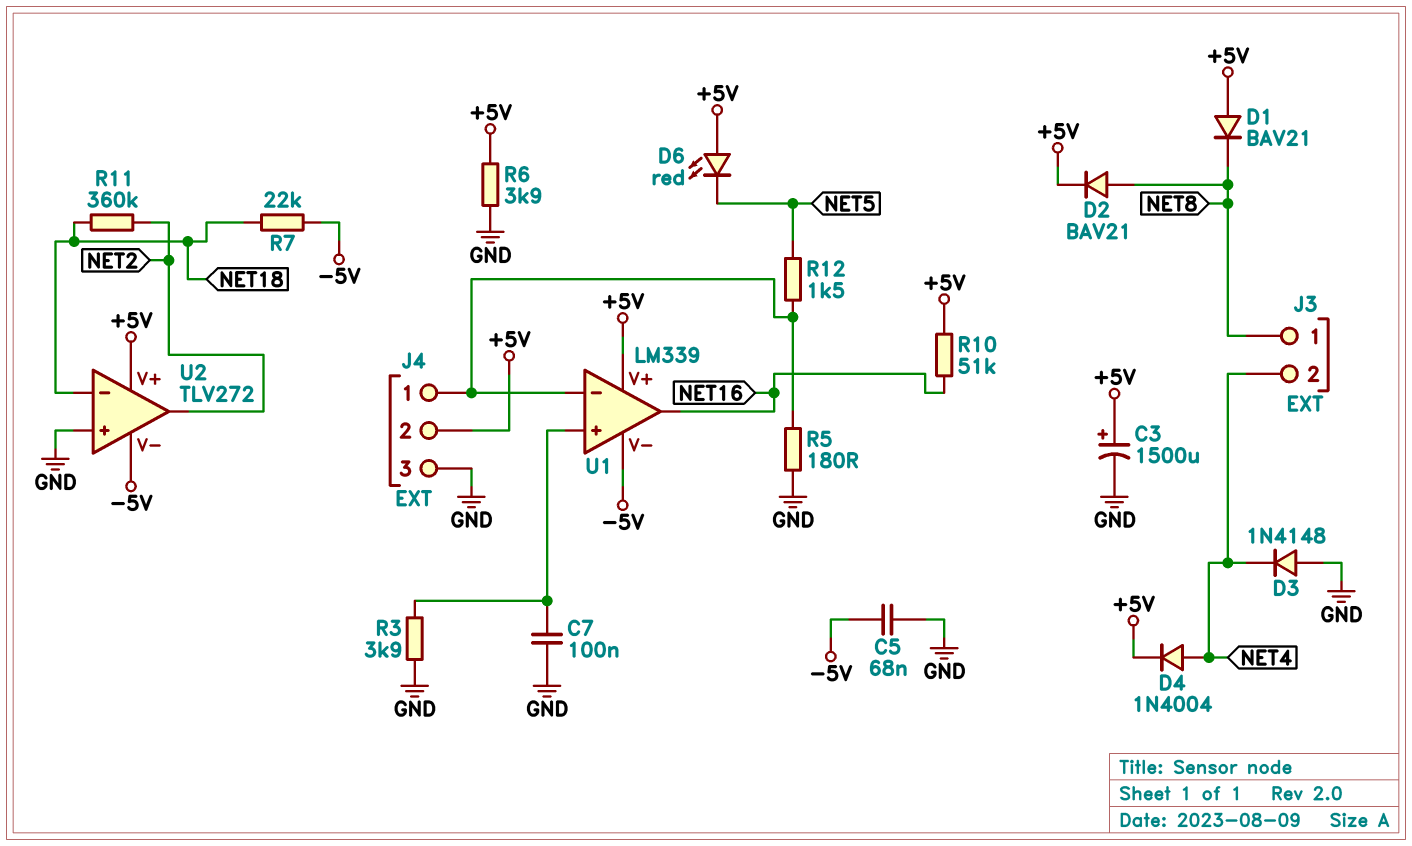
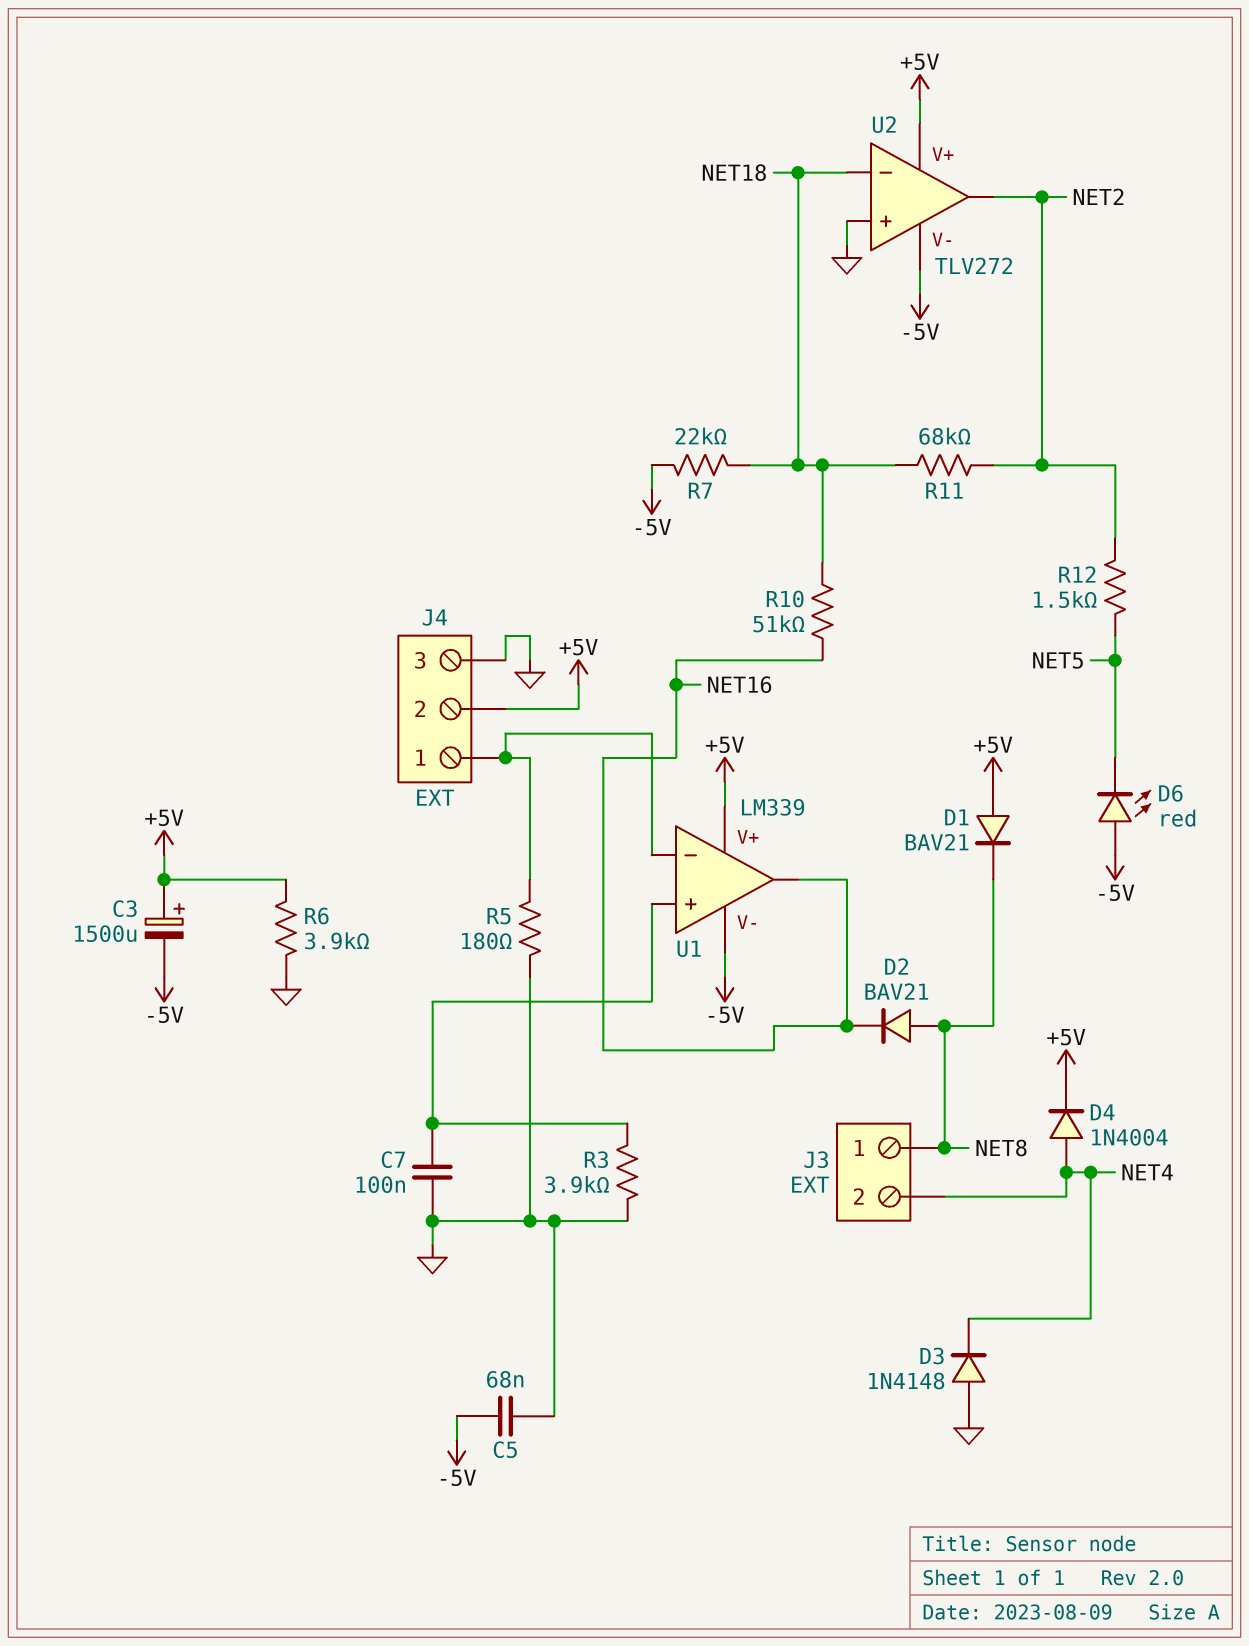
C3: 1500uF (plus +5V, minus GND) -> 1500uF (plus +5V, minus -5V)
D2: diode BAV21 (A NET8, K +5V) -> diode BAV21 (A NET8, K NET16)
D6: LED red (A +5V, K NET5) -> LED red (A -5V, K NET5)
R10: 51k (+5V, NET16) -> 51k (NET16, NET18)
R11: 360k (NET2, NET18) -> 68k (NET2, NET18)
R12: 1.5k (J4/1, NET5) -> 1.5k (NET2, NET5)

